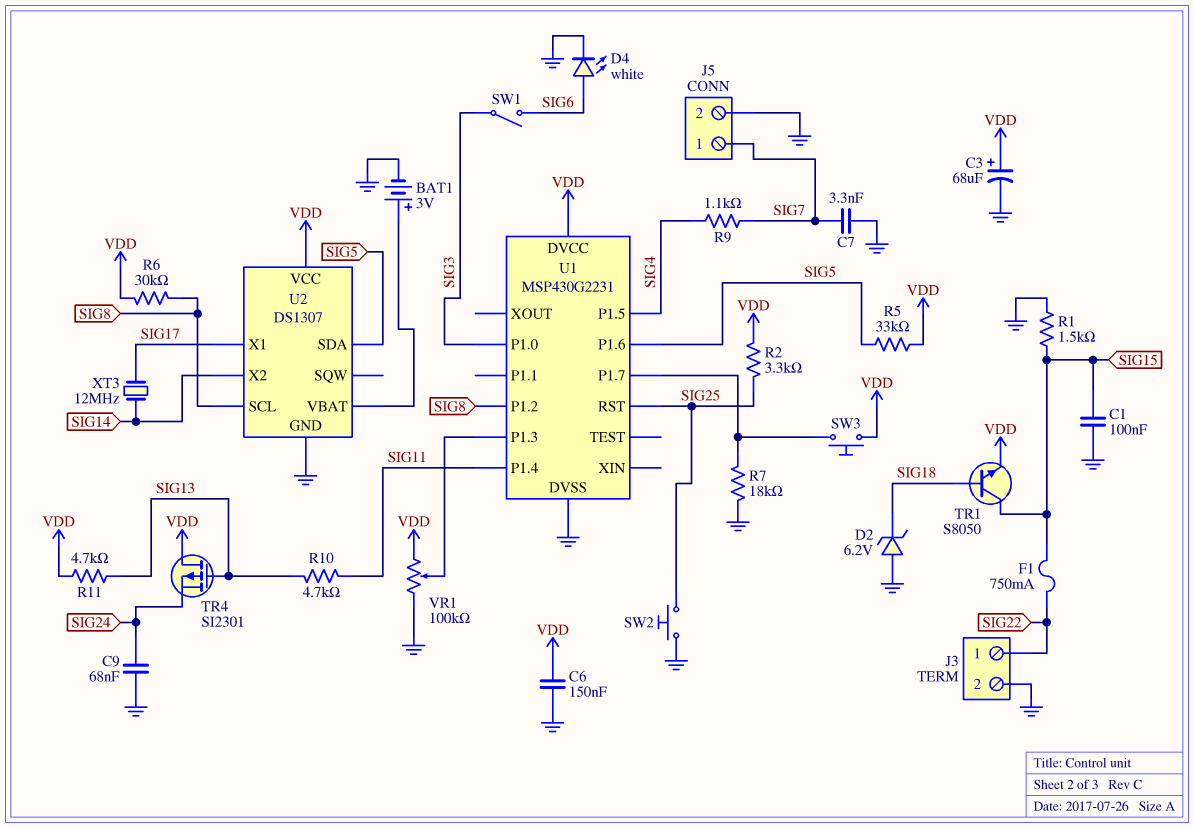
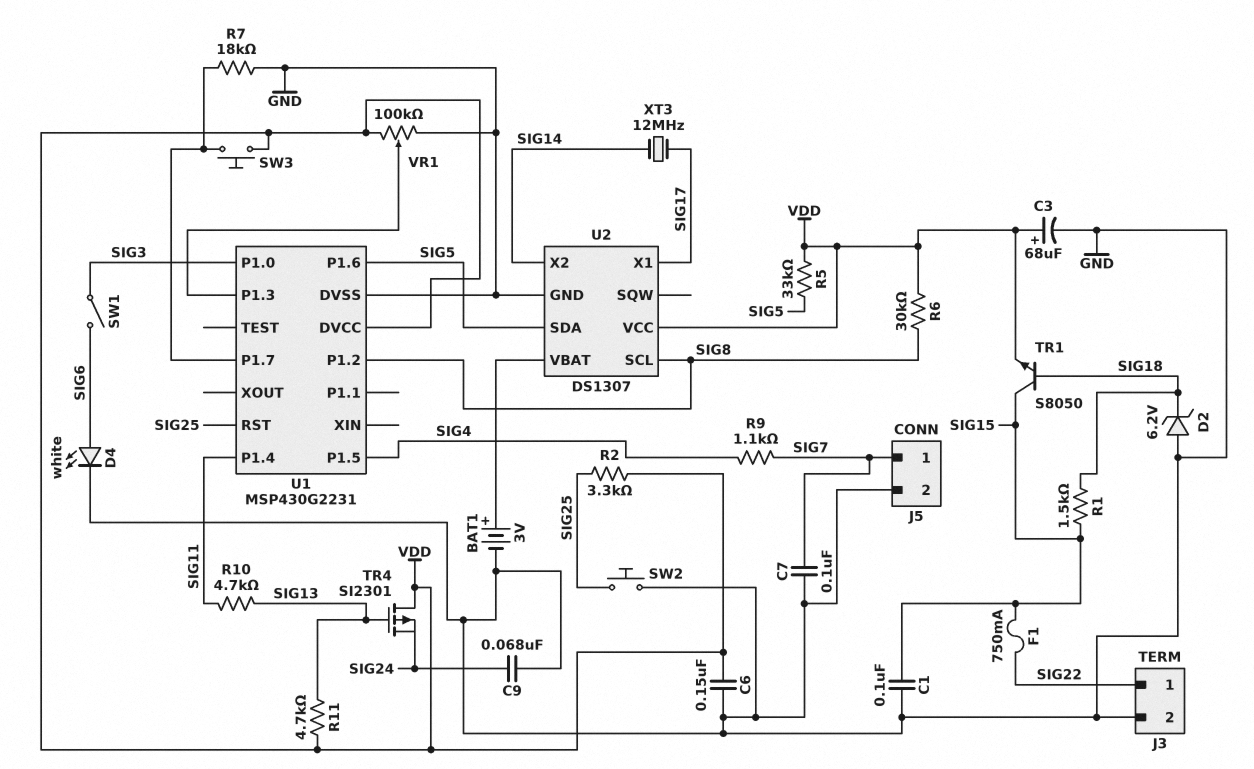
C7: 3.3nF (GND, SIG7) -> 100nF (GND, SIG7)
R1: 1.5k (GND, SIG15) -> 1.5k (SIG15, SIG18)

